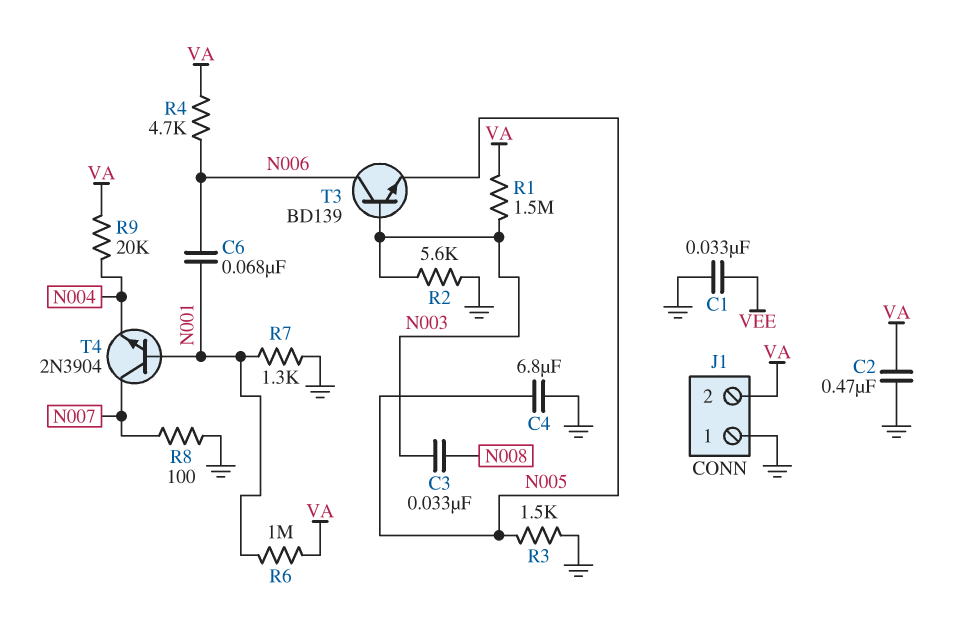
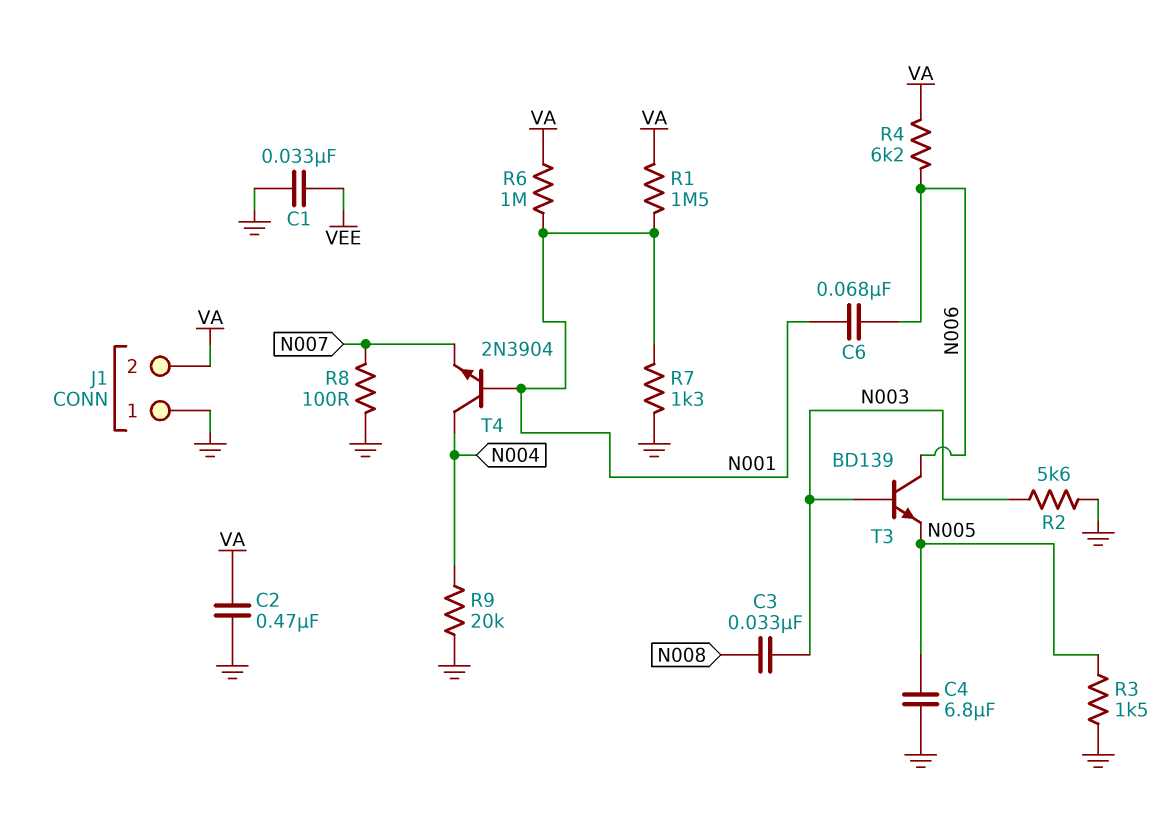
R1: 1.5M (N003, VA) -> 1.5M (N001, VA)
R4: 4.7k (N006, VA) -> 6.2k (N006, VA)
R9: 20k (N004, VA) -> 20k (GND, N004)
T4: NPN 2N3904 (B N001, C N007, E N004) -> NPN 2N3904 (B N001, C N004, E N007)

